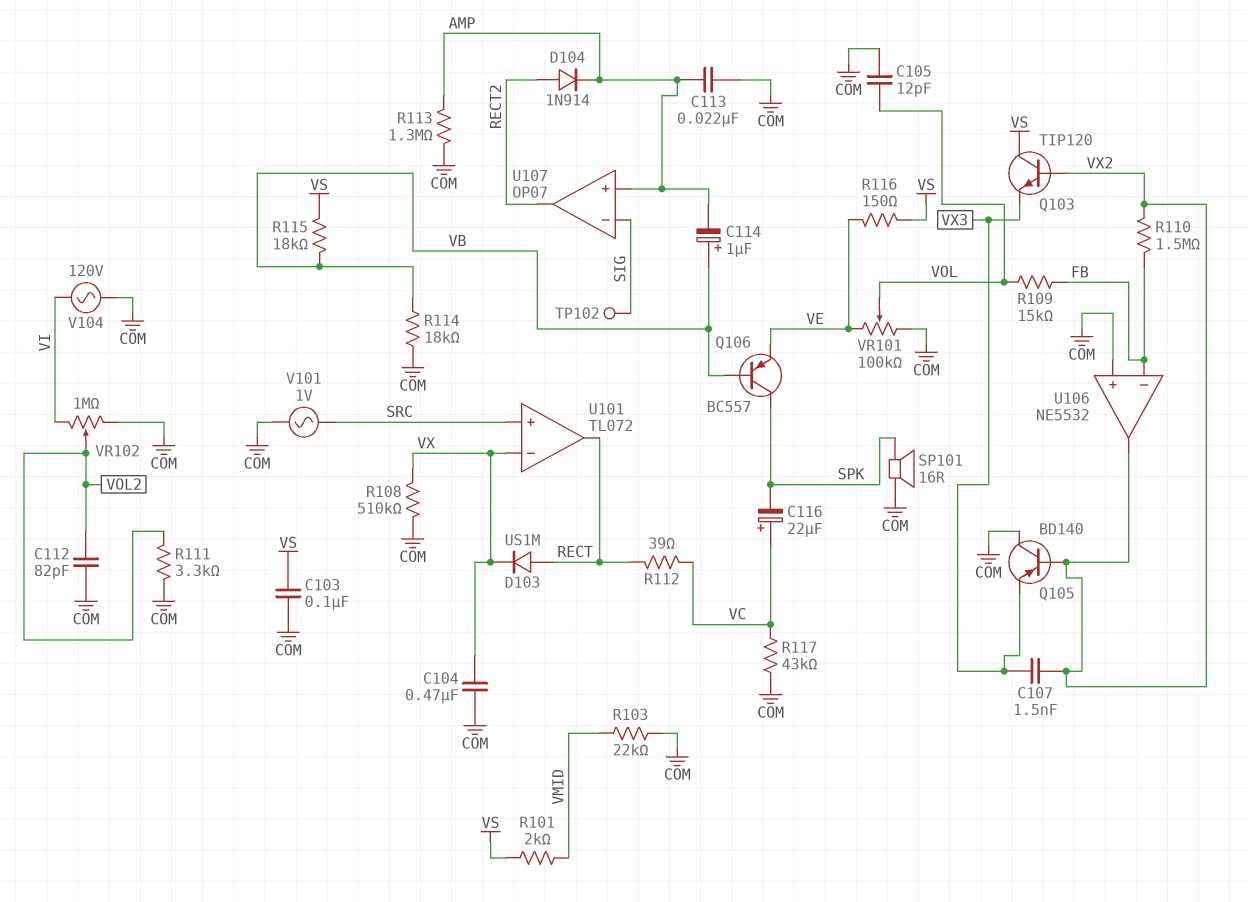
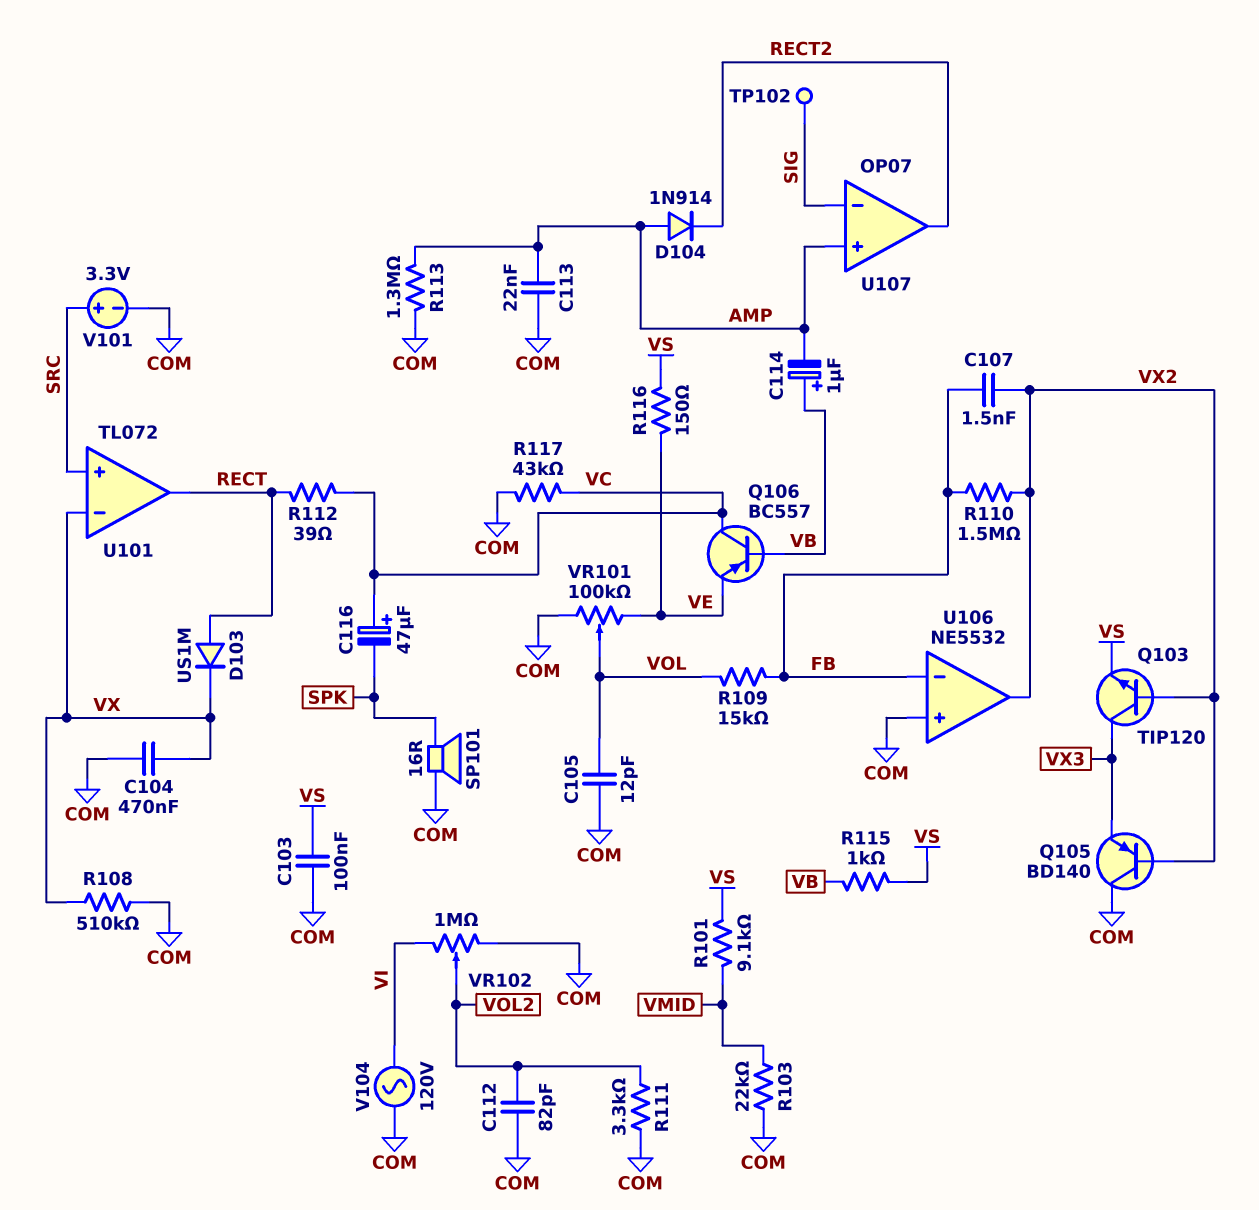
C107: 1.5nF (VX2, VX3) -> 1.5nF (FB, VX2)
C116: 22uF (plus VC, minus SPK) -> 47uF (plus VC, minus SPK)
D104: diode 1N914 (A RECT2, K AMP) -> diode 1N914 (A AMP, K RECT2)
Q103: NPN TIP120 (B VX2, C VS, E VX3) -> NPN TIP120 (B VX2, C VX3, E VS)
Q106: PNP BC557 (B VB, C SPK, E VE) -> PNP BC557 (B VB, C VC, E VE)
R101: 2k (VMID, VS) -> 9.1k (VMID, VS)
R114: 18k (COM, VB) -> none
R115: 18k (VB, VS) -> 1k (VB, VS)
V101: AC 1V (COM, SRC) -> 3.3V (plus SRC, minus COM)

